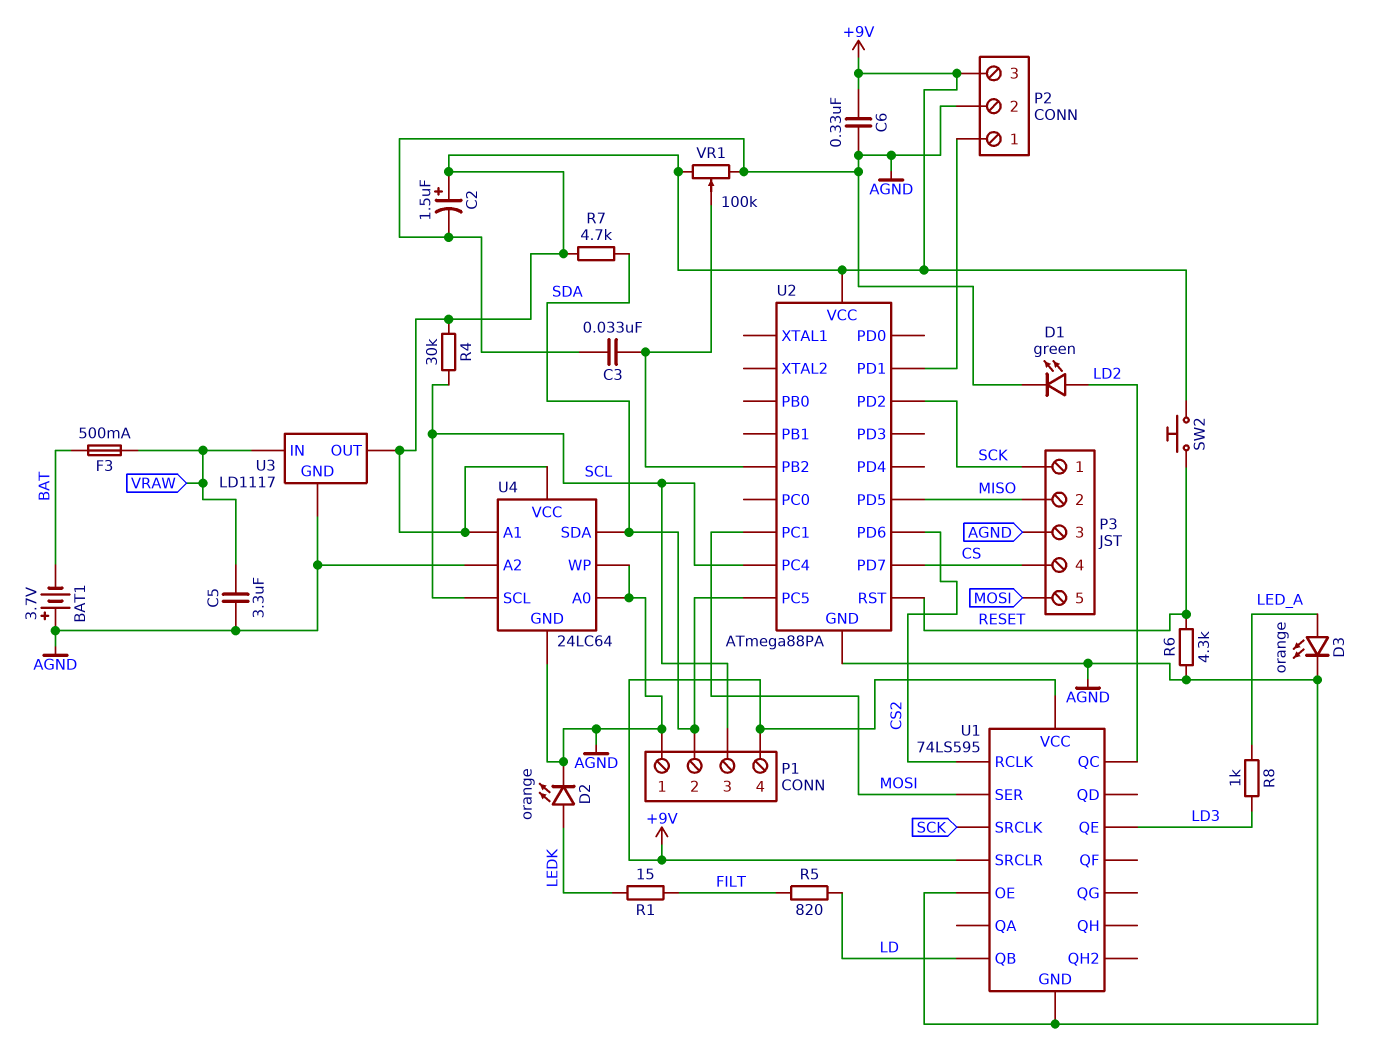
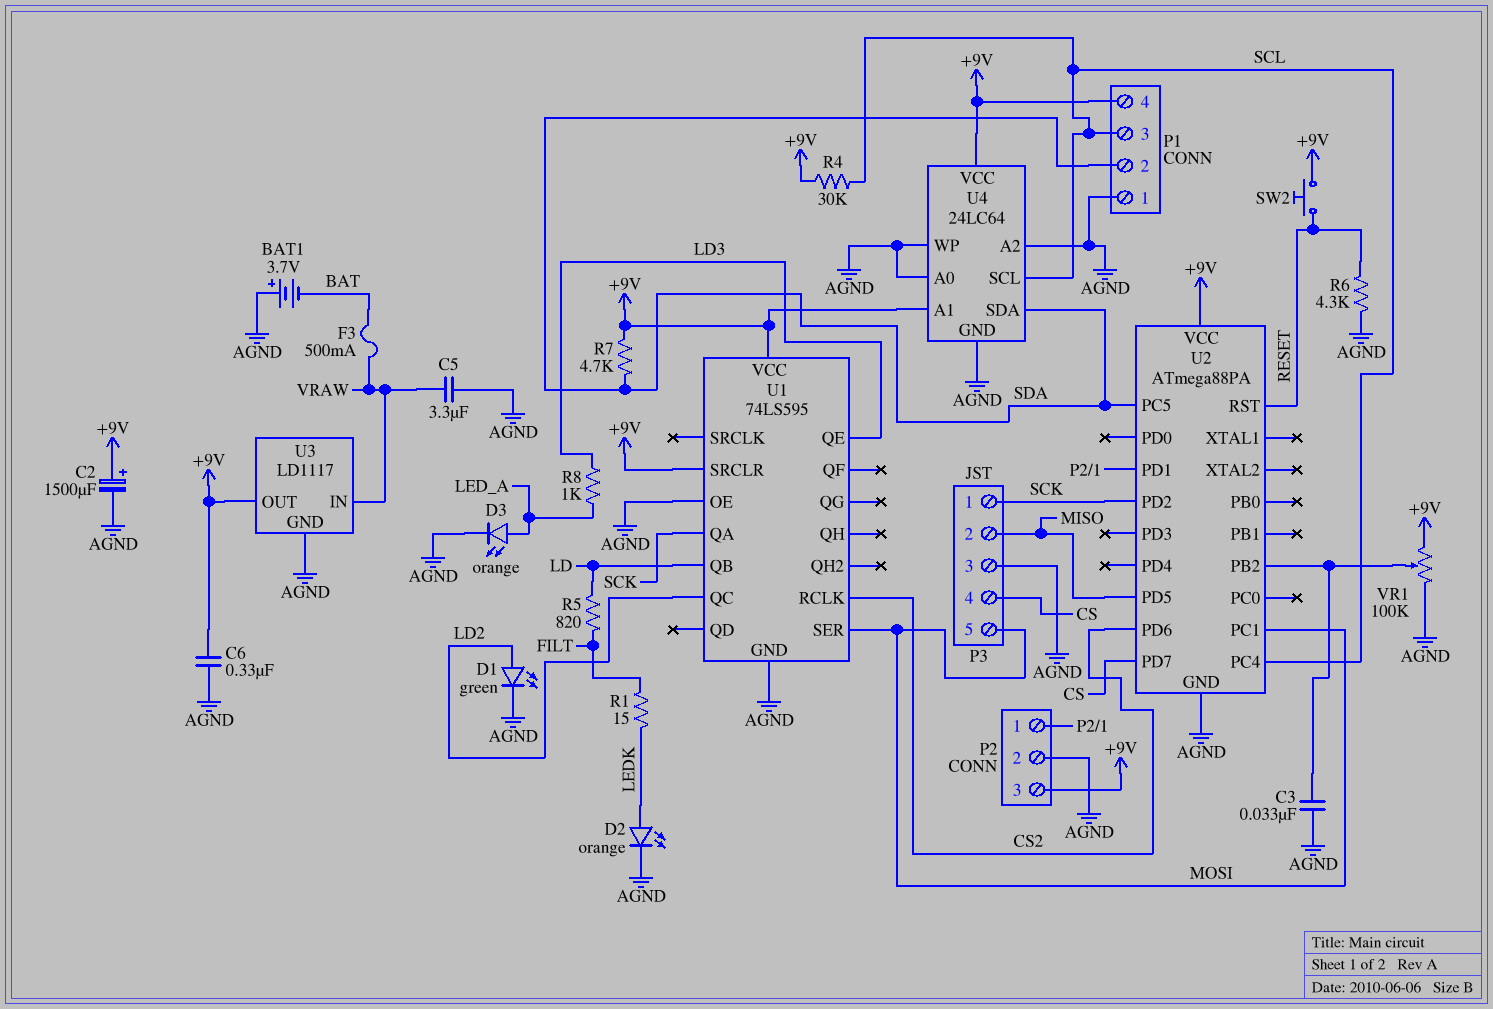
C2: 1.5uF (plus +9V, minus AGND) -> 1500uF (plus +9V, minus AGND)
U1 pin QA: none -> SCK
U1 pin SRCLK: SCK -> none

